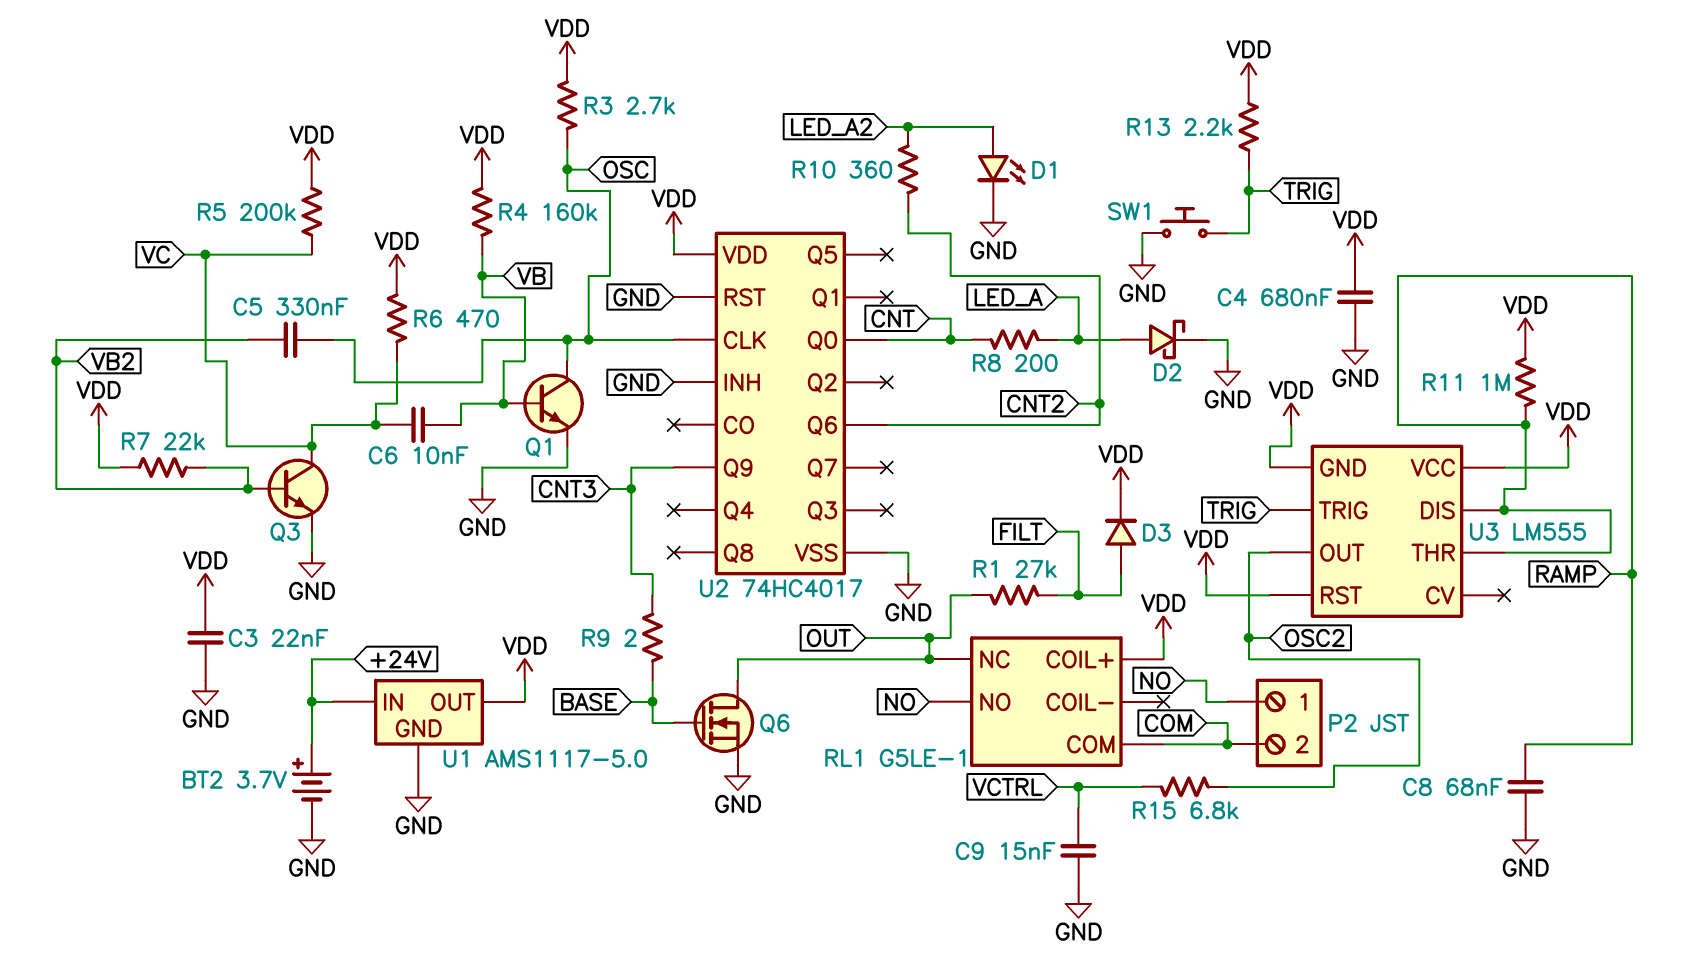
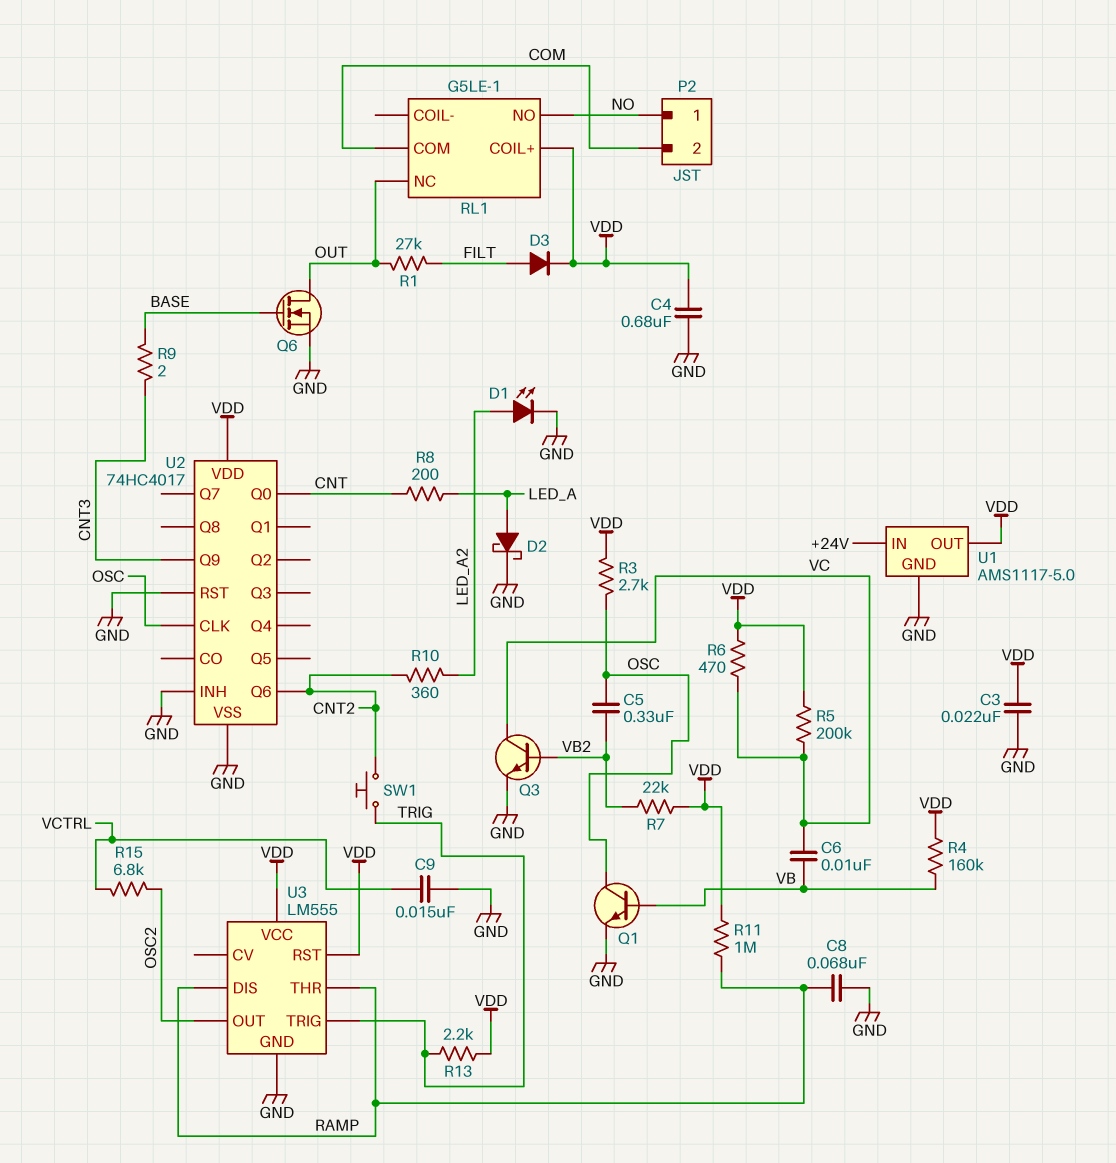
BT2: 3.7V (plus +24V, minus GND) -> none
SW1: button (GND, TRIG) -> button (CNT2, TRIG)
U3 pin GND: VDD -> GND

